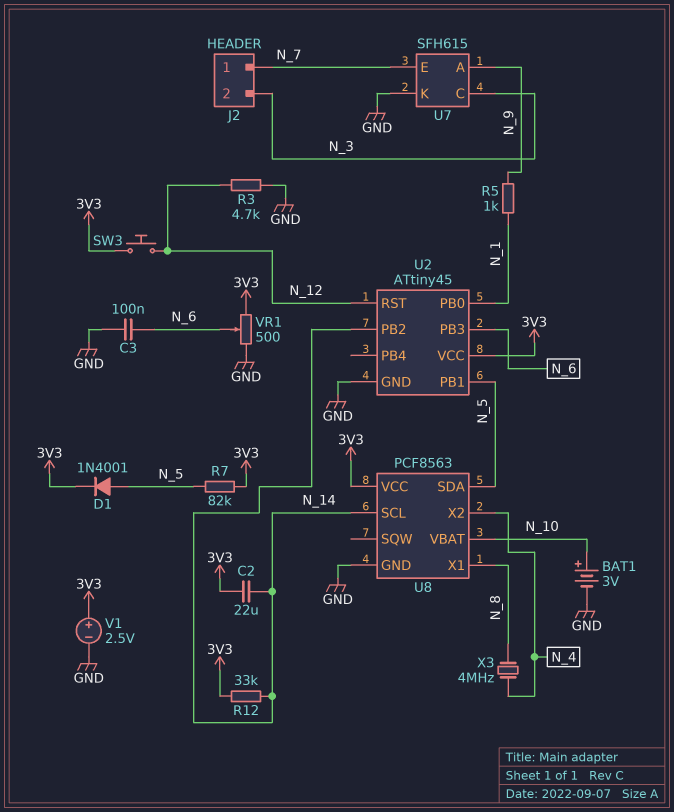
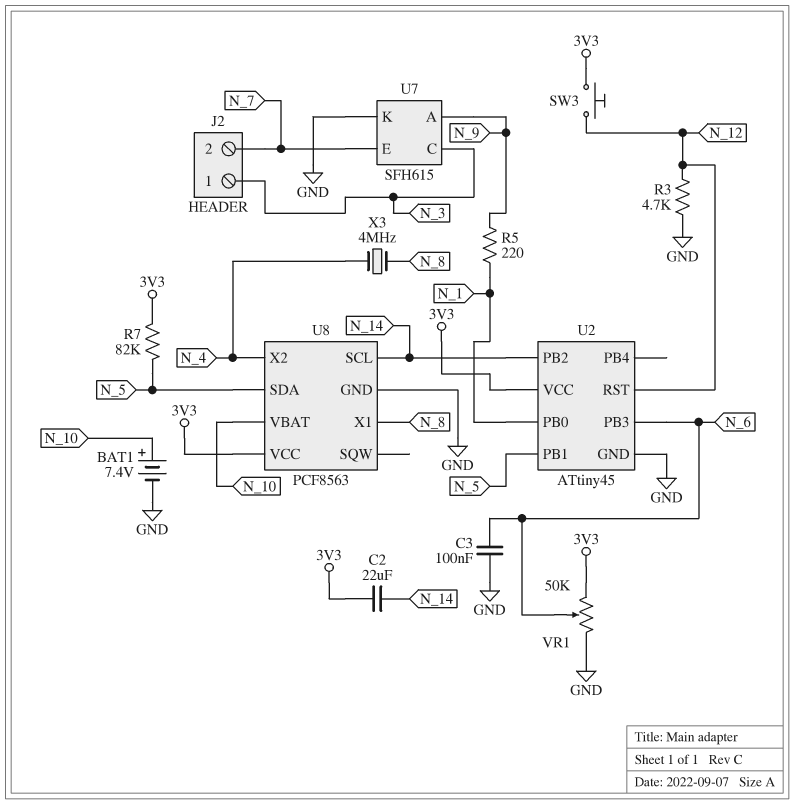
BAT1: 3V (plus N_10, minus GND) -> 7.4V (plus N_10, minus GND)
D1: diode 1N4001 (A N_5, K 3V3) -> none
J2 pin 1: N_7 -> N_3
J2 pin 2: N_3 -> N_7
R5: 1k (N_1, N_9) -> 220 (N_1, N_9)
R12: 33k (3V3, N_14) -> none
V1: 2.5V (plus 3V3, minus GND) -> none
VR1: 500 (3V3, GND, wiper N_6) -> 50k (3V3, GND, wiper N_6)

